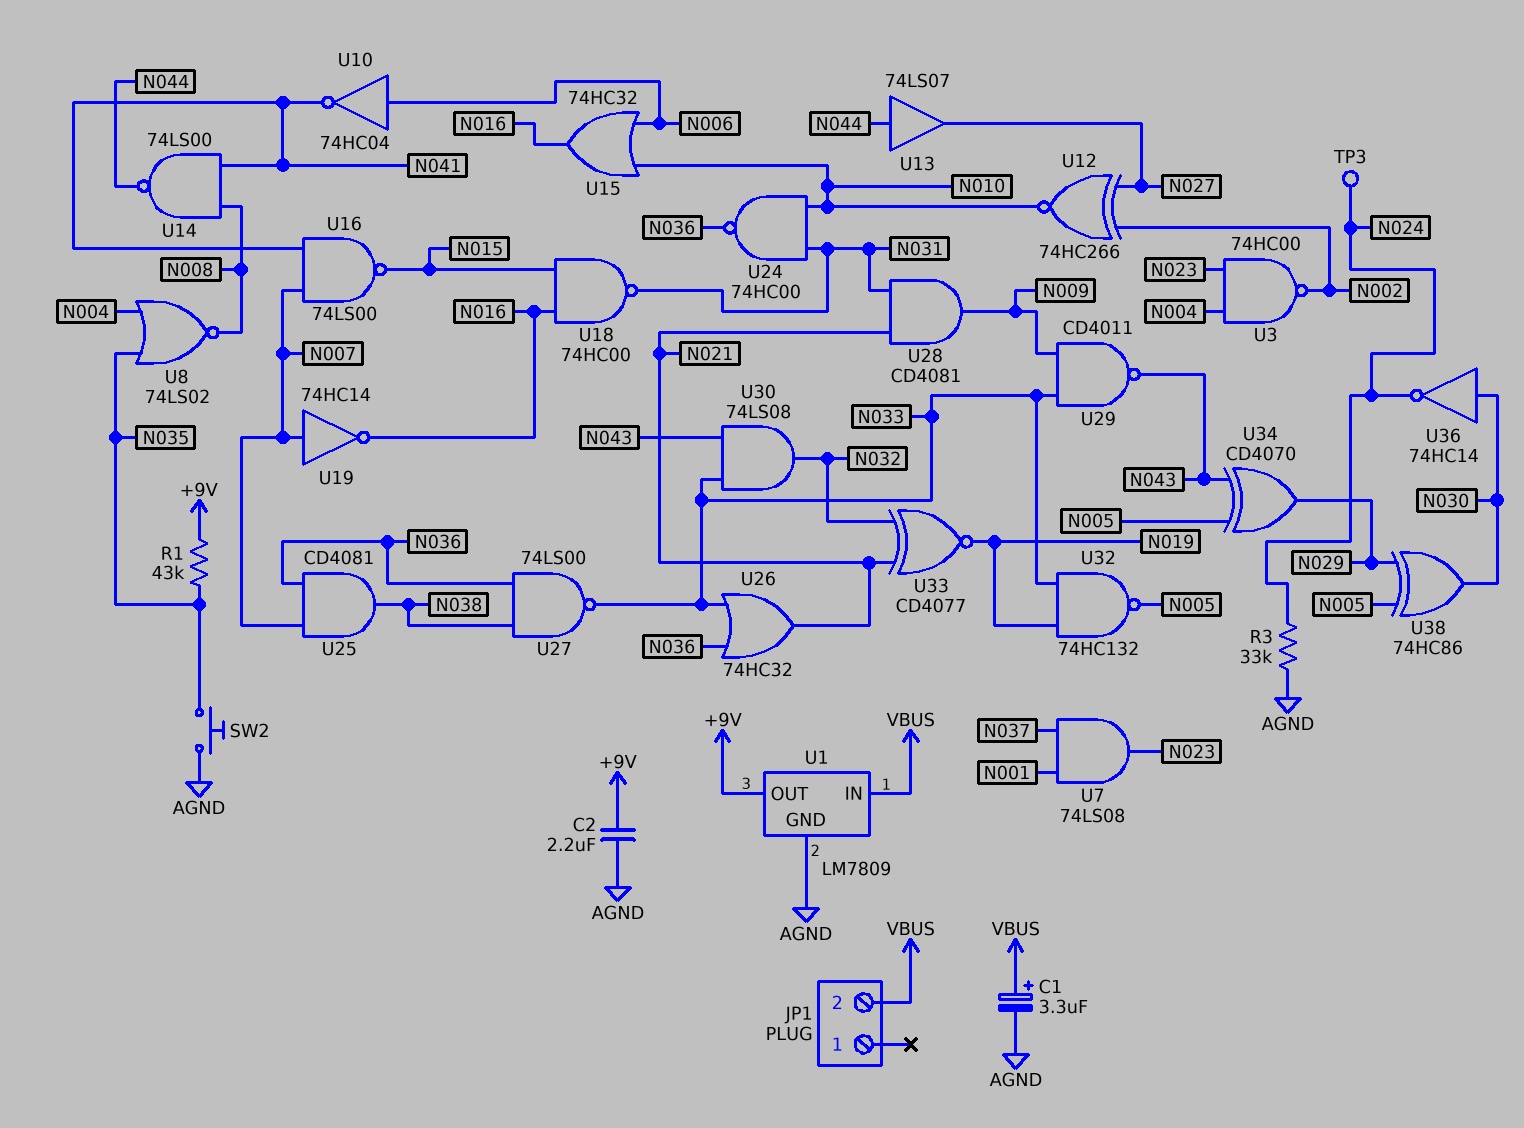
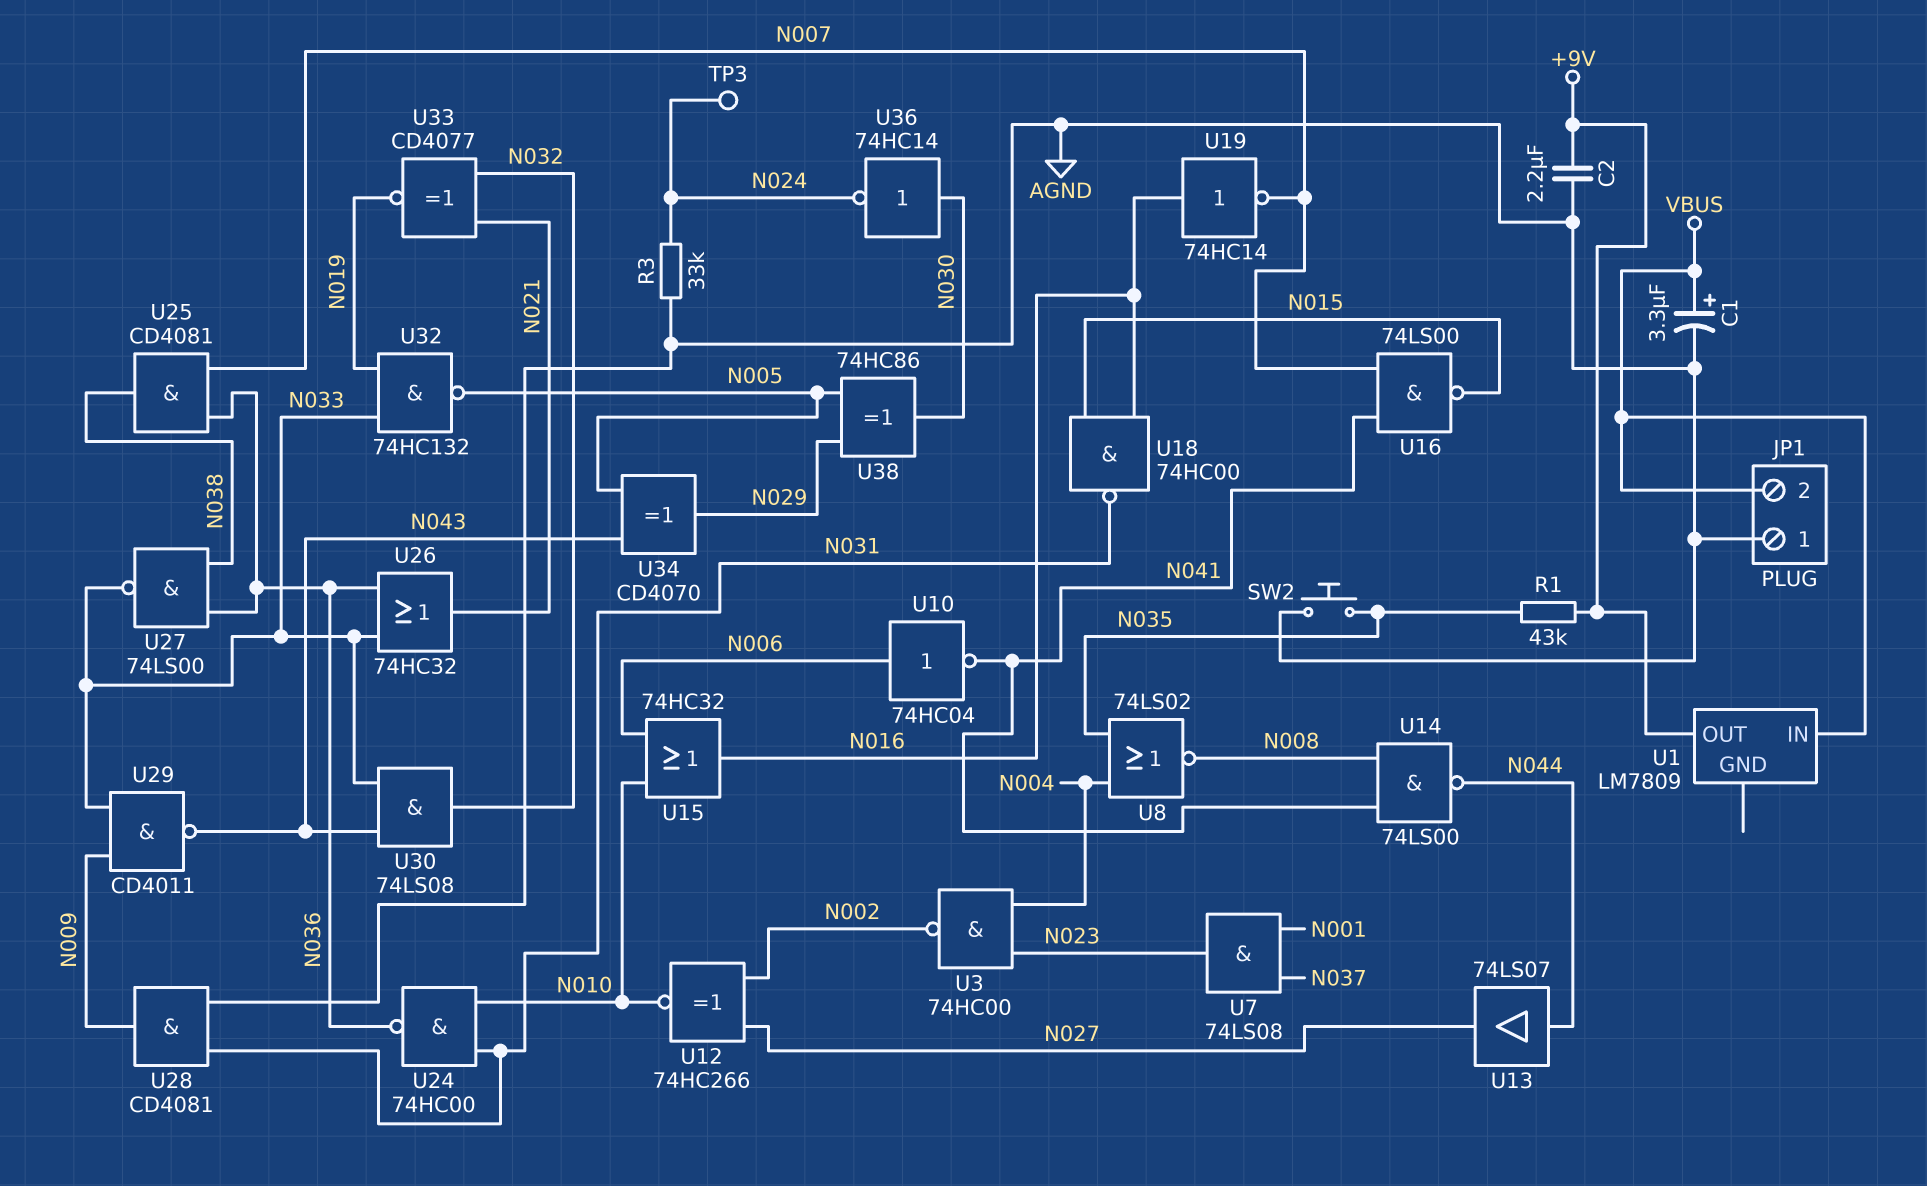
JP1 pin 1: none -> AGND
U1 pin GND: AGND -> none
U19: NOT 74HC14 (in N007, out N016) -> NOT 74HC14 (in N016, out N007)
U28: AND CD4081 (in N021, in N031, out N009) -> AND CD4081 (in AGND, in N031, out N009)

